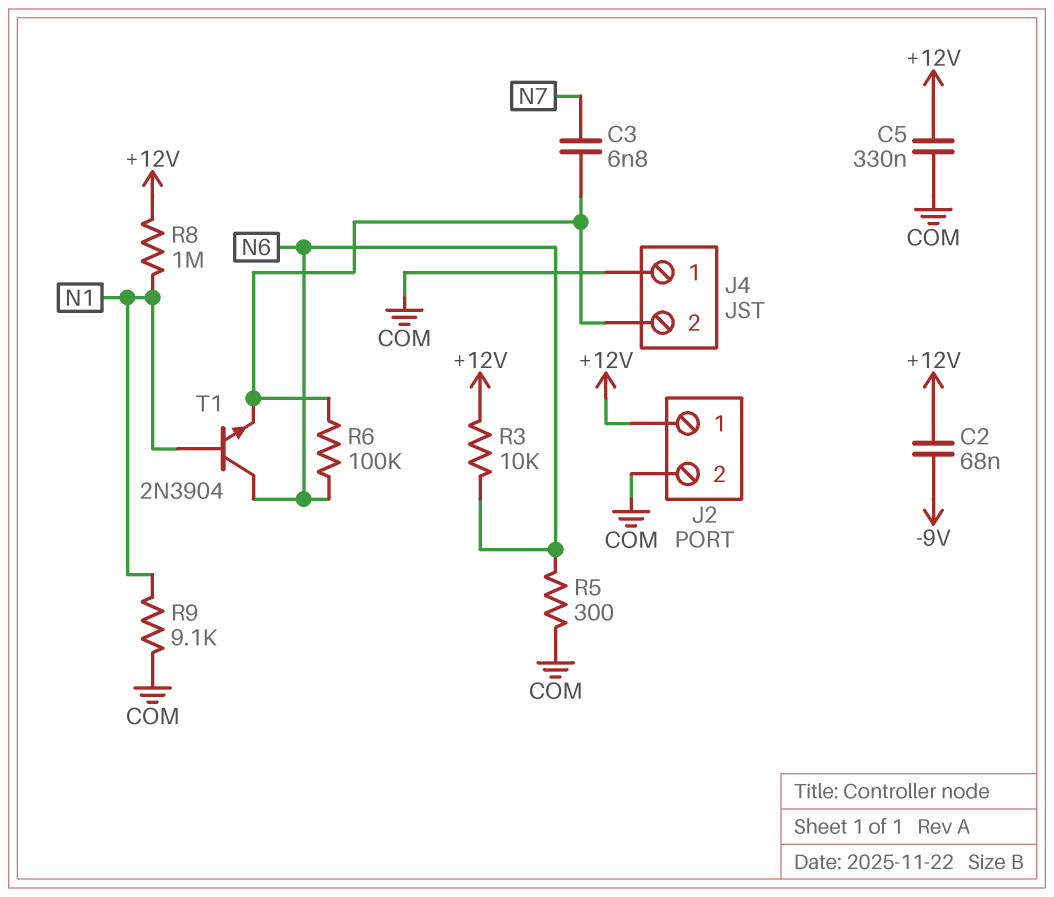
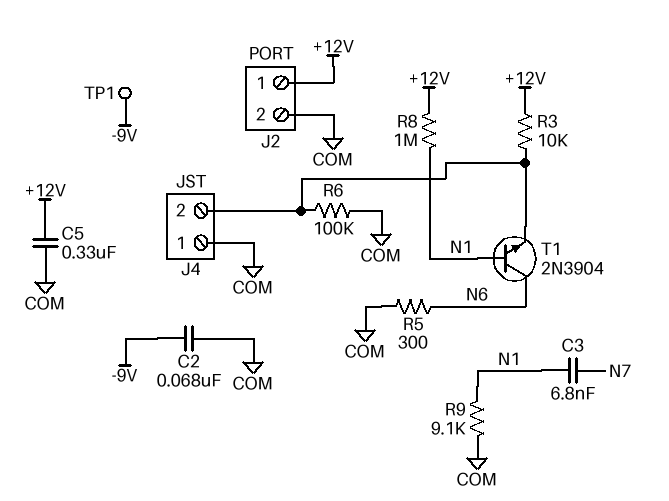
C2: 68nF (+12V, -9V) -> 68nF (-9V, COM)
C3: 6.8nF (J4/2, N7) -> 6.8nF (N1, N7)
R3: 10k (+12V, N6) -> 10k (+12V, J4/2)
R6: 100k (J4/2, N6) -> 100k (COM, J4/2)
TP1: none -> test point (-9V)

